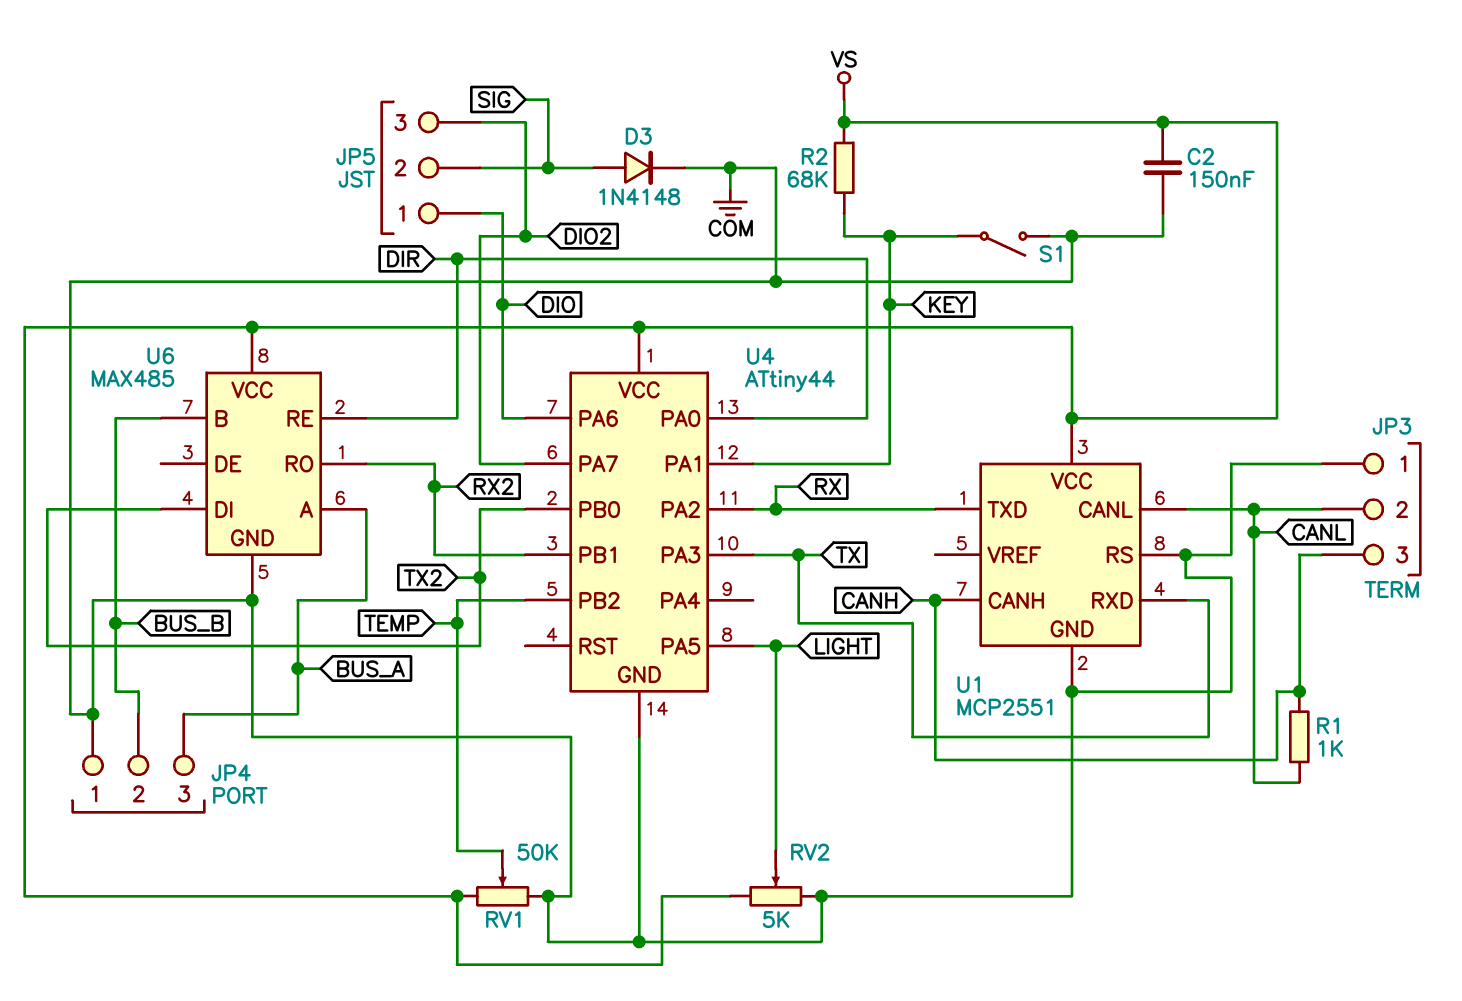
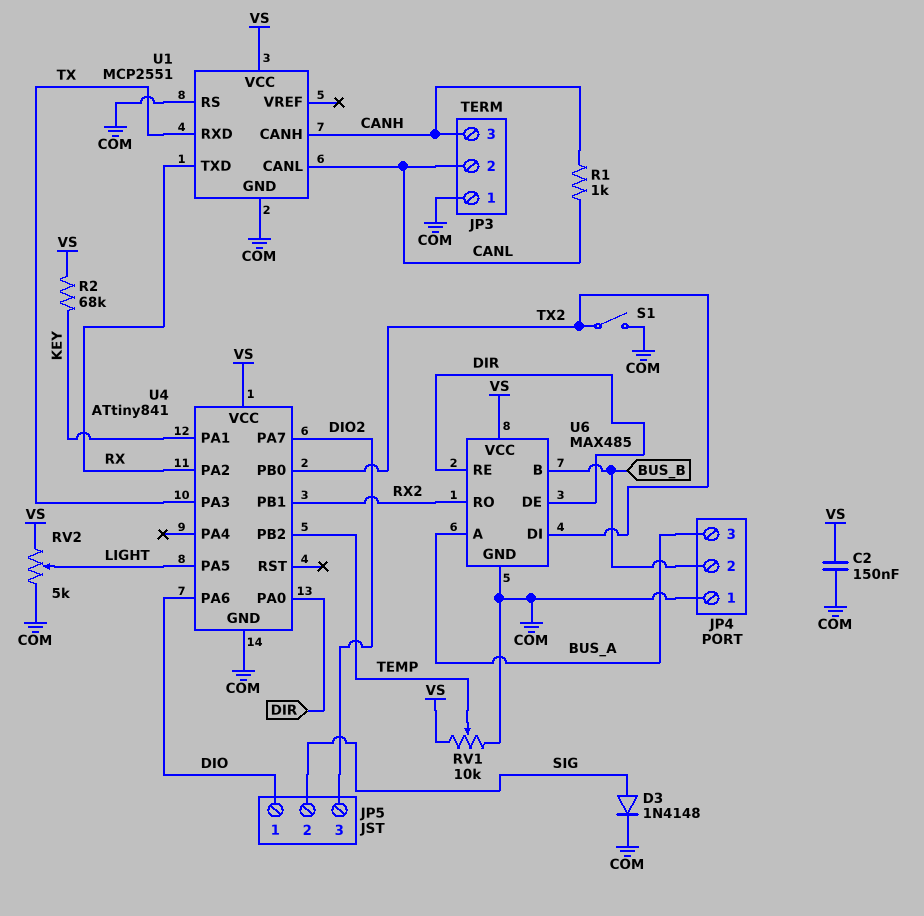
RV1: 50k (COM, VS, wiper TEMP) -> 10k (COM, VS, wiper TEMP)
S1: switch (COM, KEY) -> switch (COM, TX2)
U4: ATtiny44 -> ATtiny841
U6 pin DE: none -> DIR

